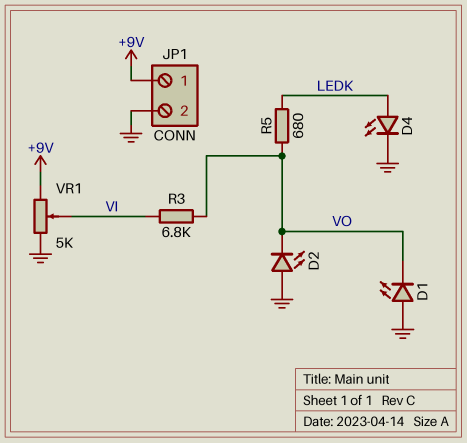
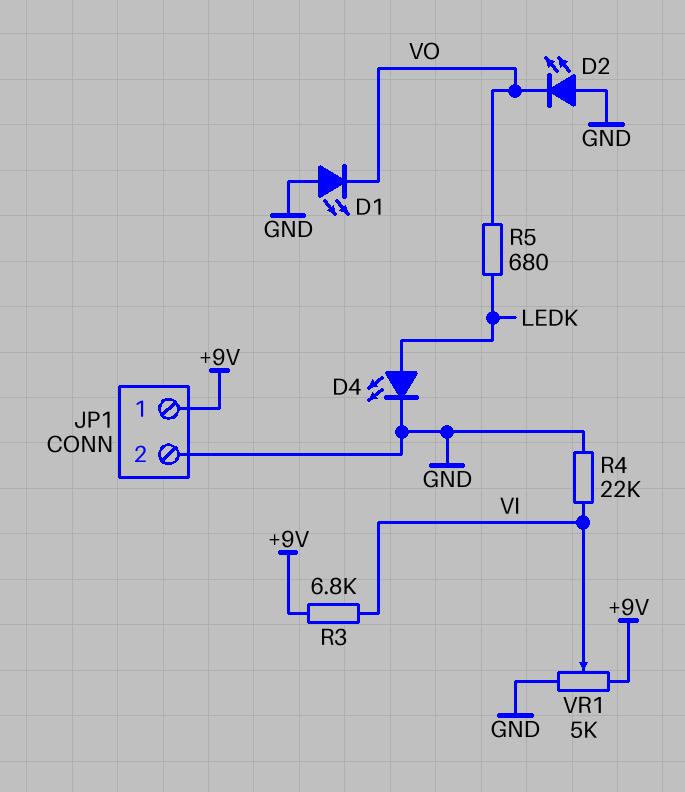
R3: 6.8k (VI, VO) -> 6.8k (+9V, VI)
R4: none -> 22k (GND, VI)

